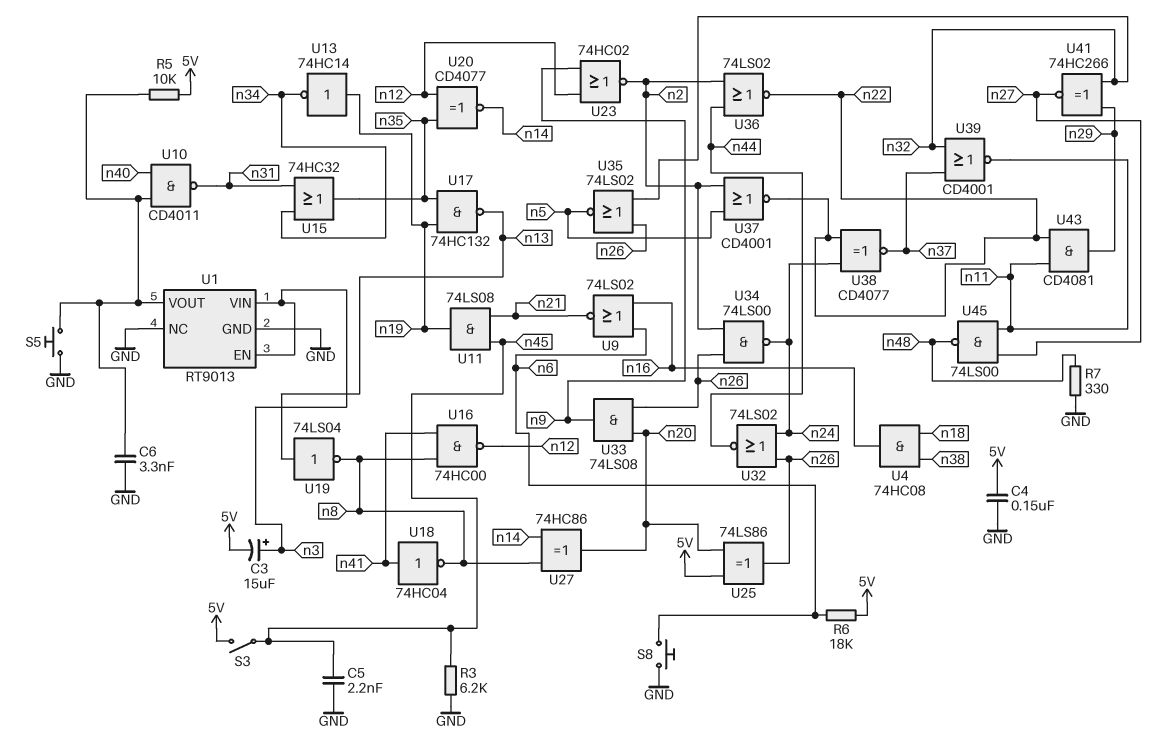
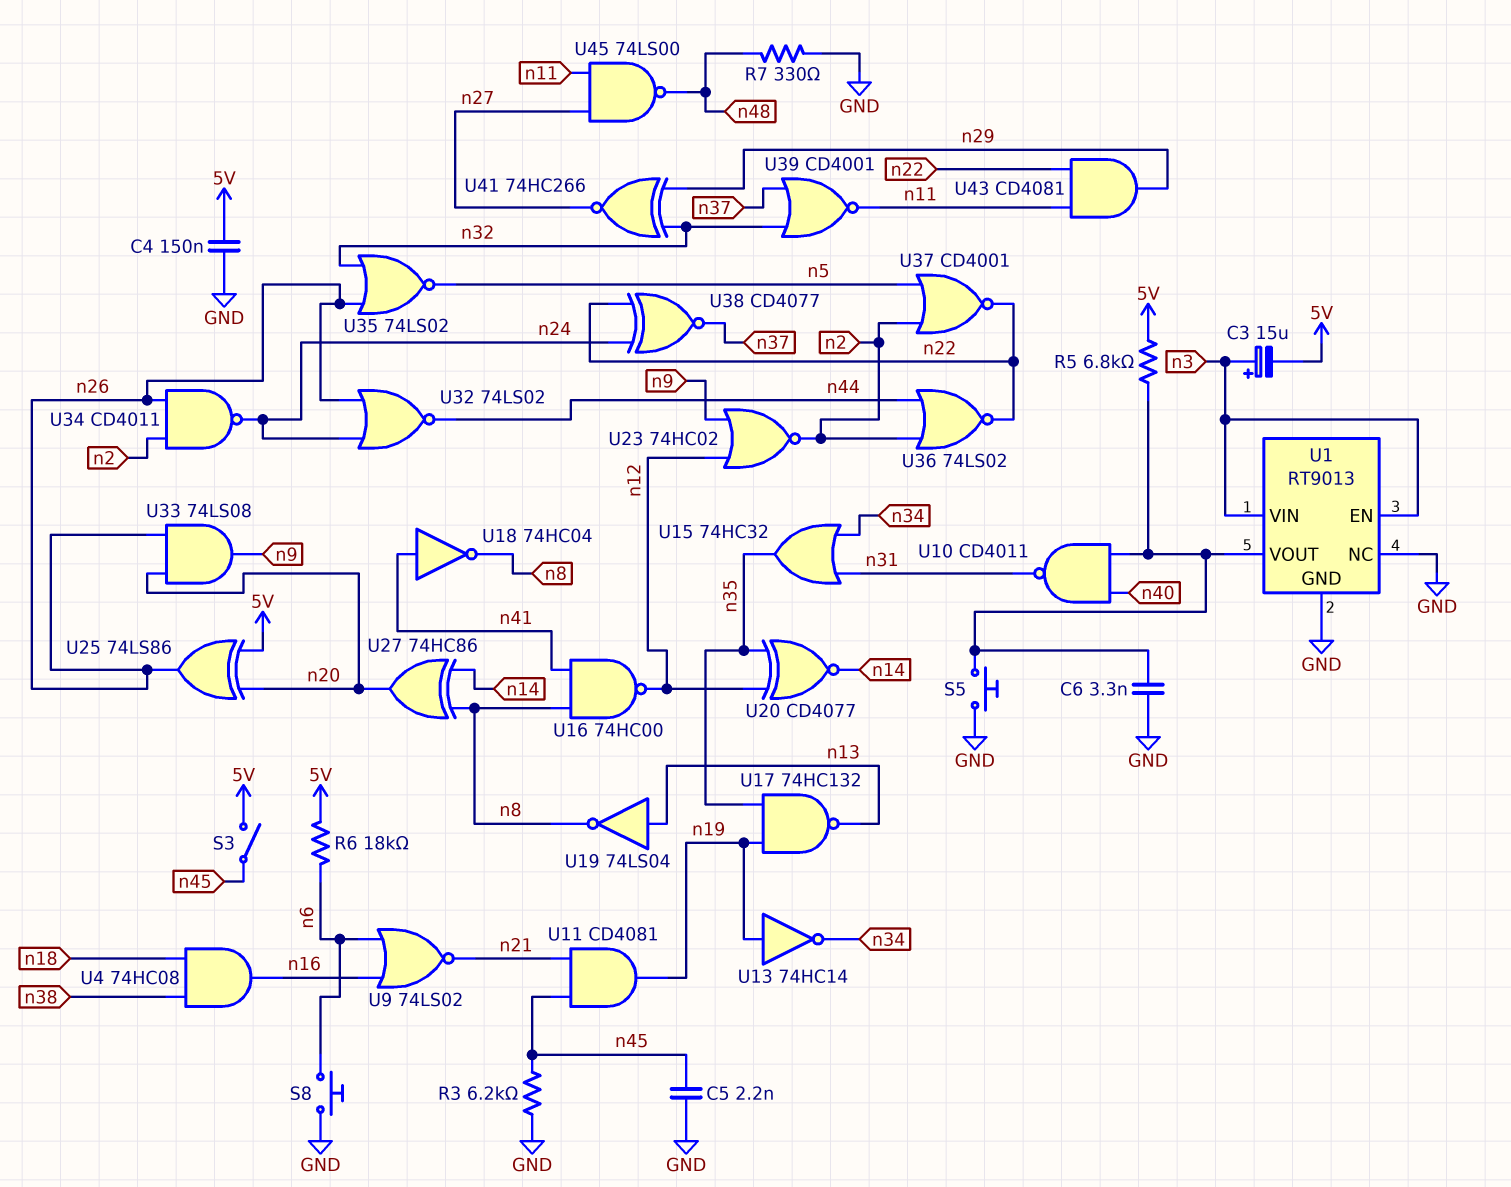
R5: 10k (5V, U1/VOUT) -> 6.8k (5V, U1/VOUT)
U11: AND 74LS08 (in n21, in n45, out n19) -> AND CD4081 (in n21, in n45, out n19)
U34: NAND 74LS00 (in n2, in n26, out n24) -> NAND CD4011 (in n2, in n26, out n24)

